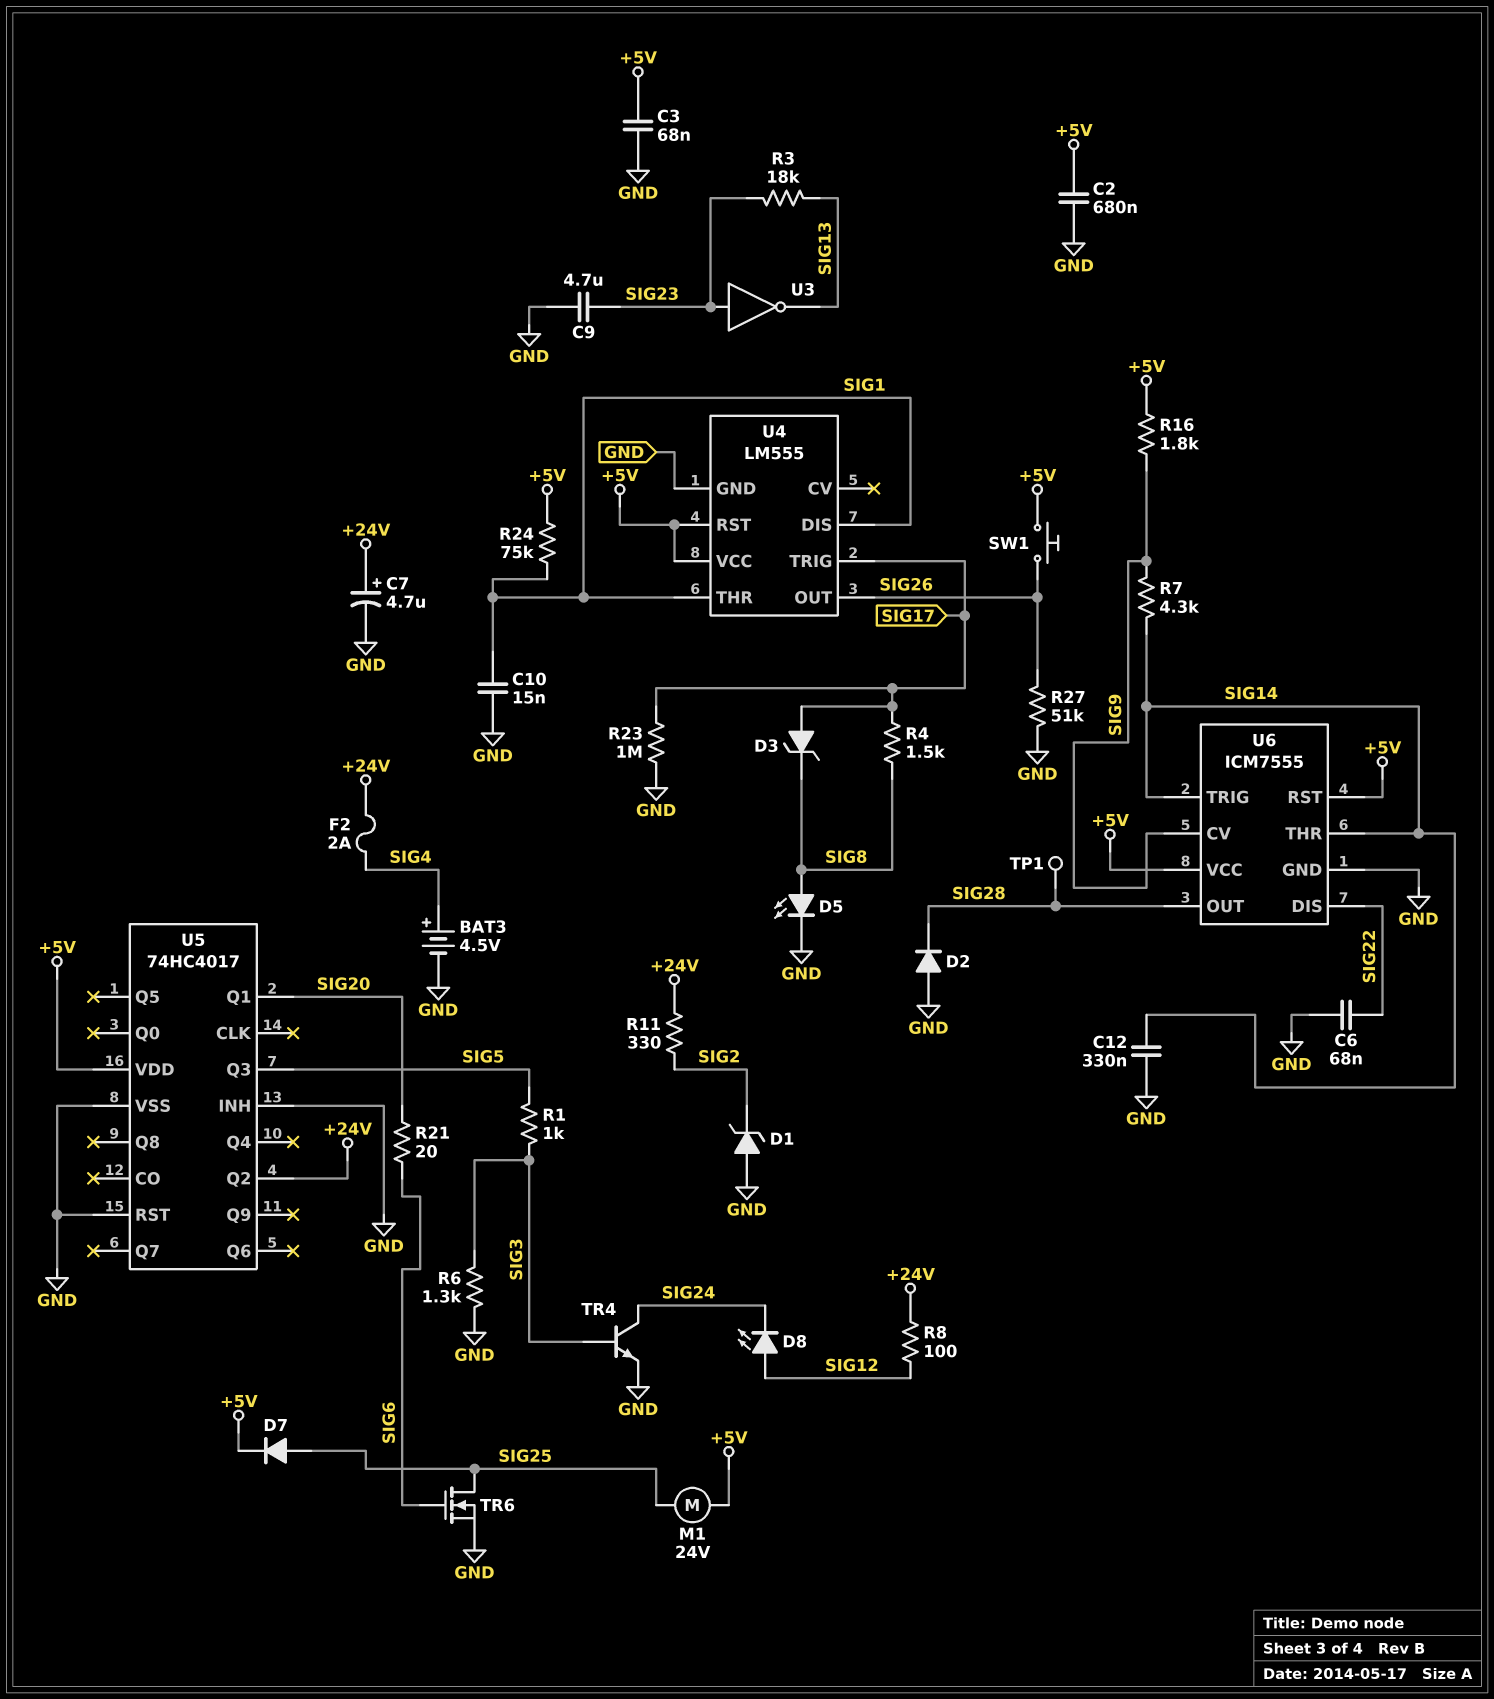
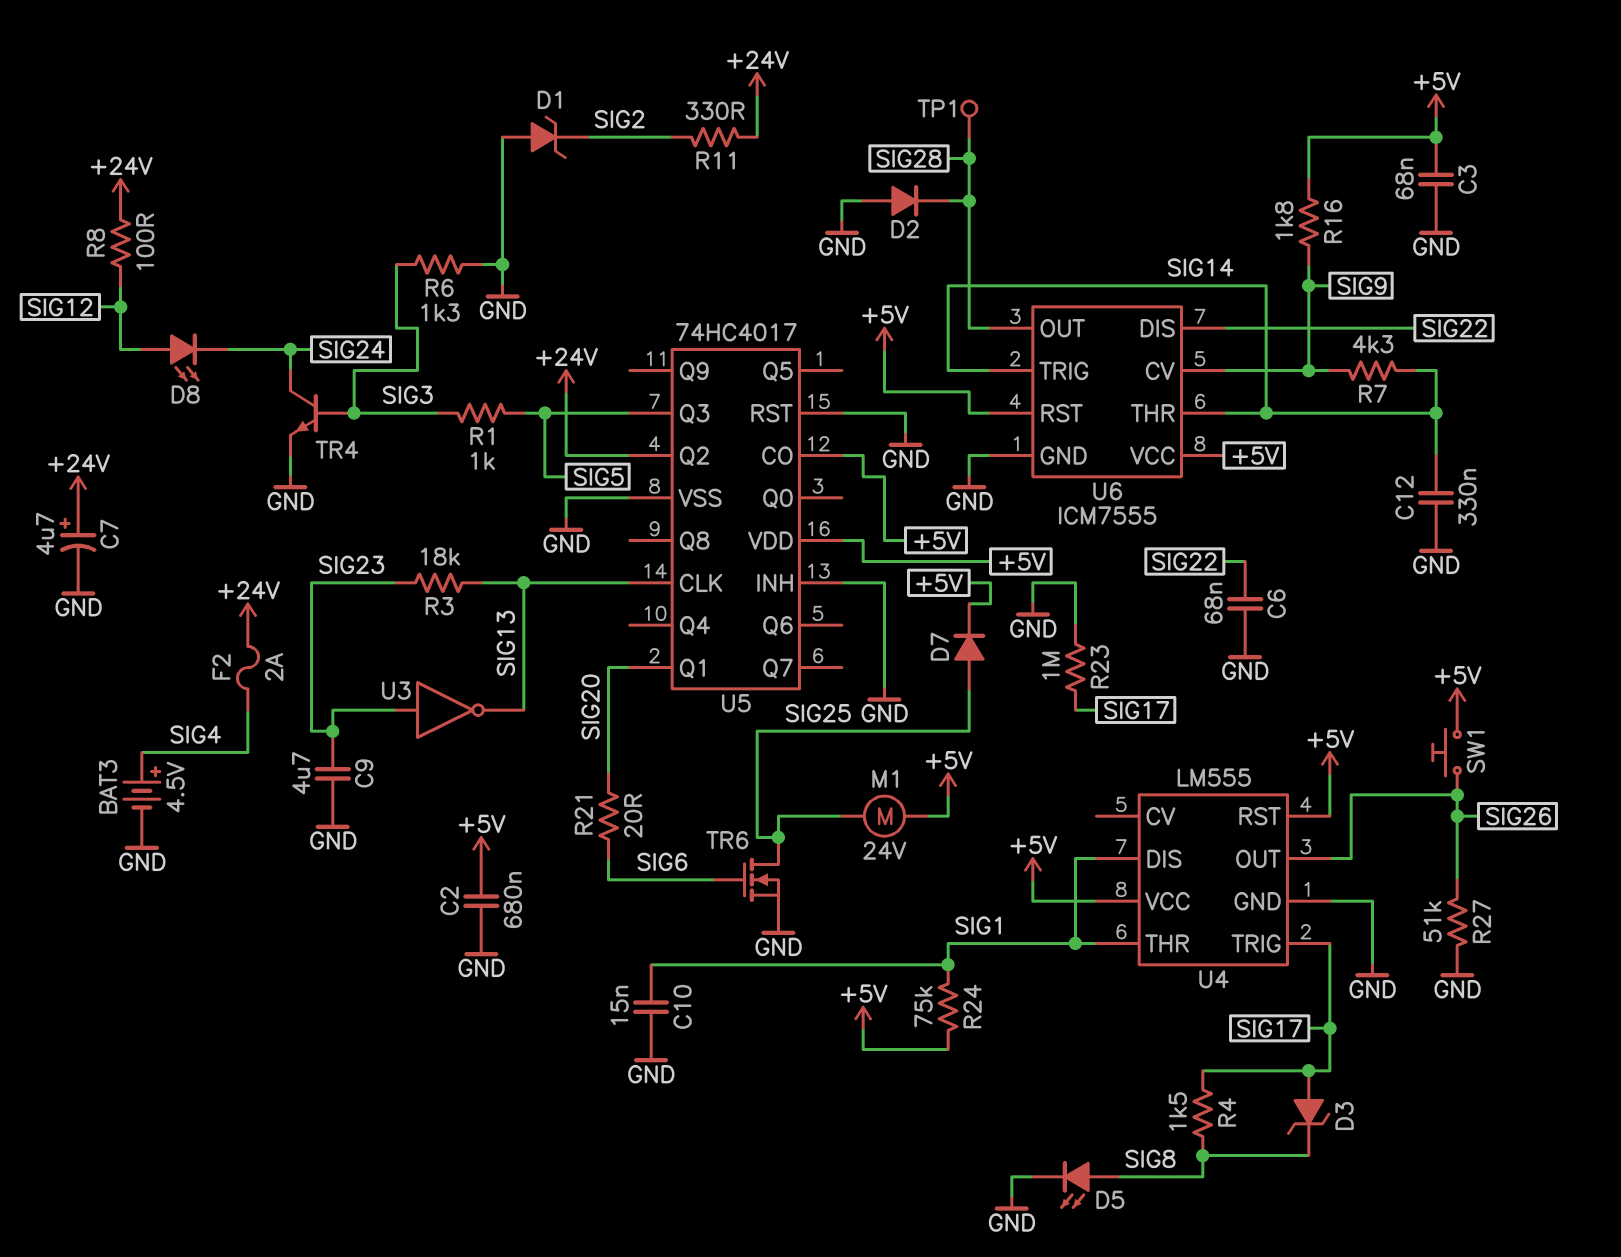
U5 pin CLK: none -> SIG13
U5 pin CO: none -> +5V

